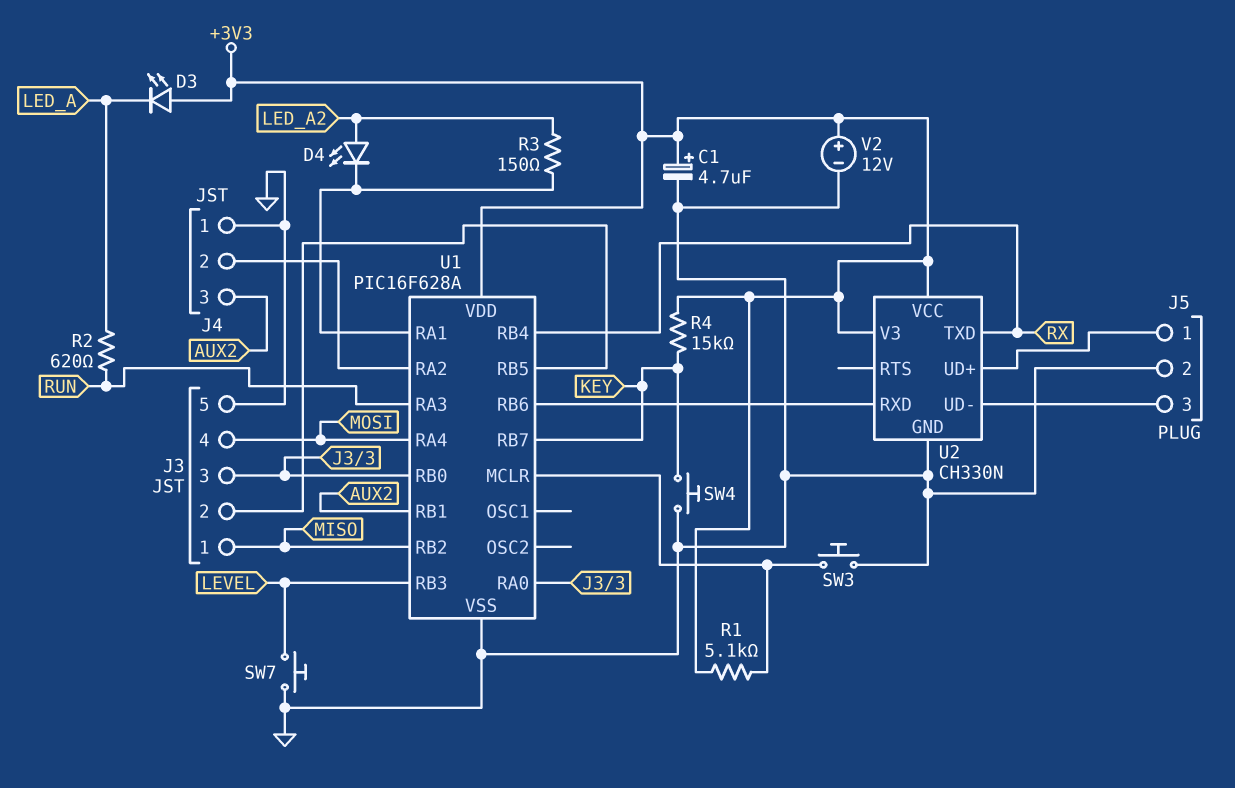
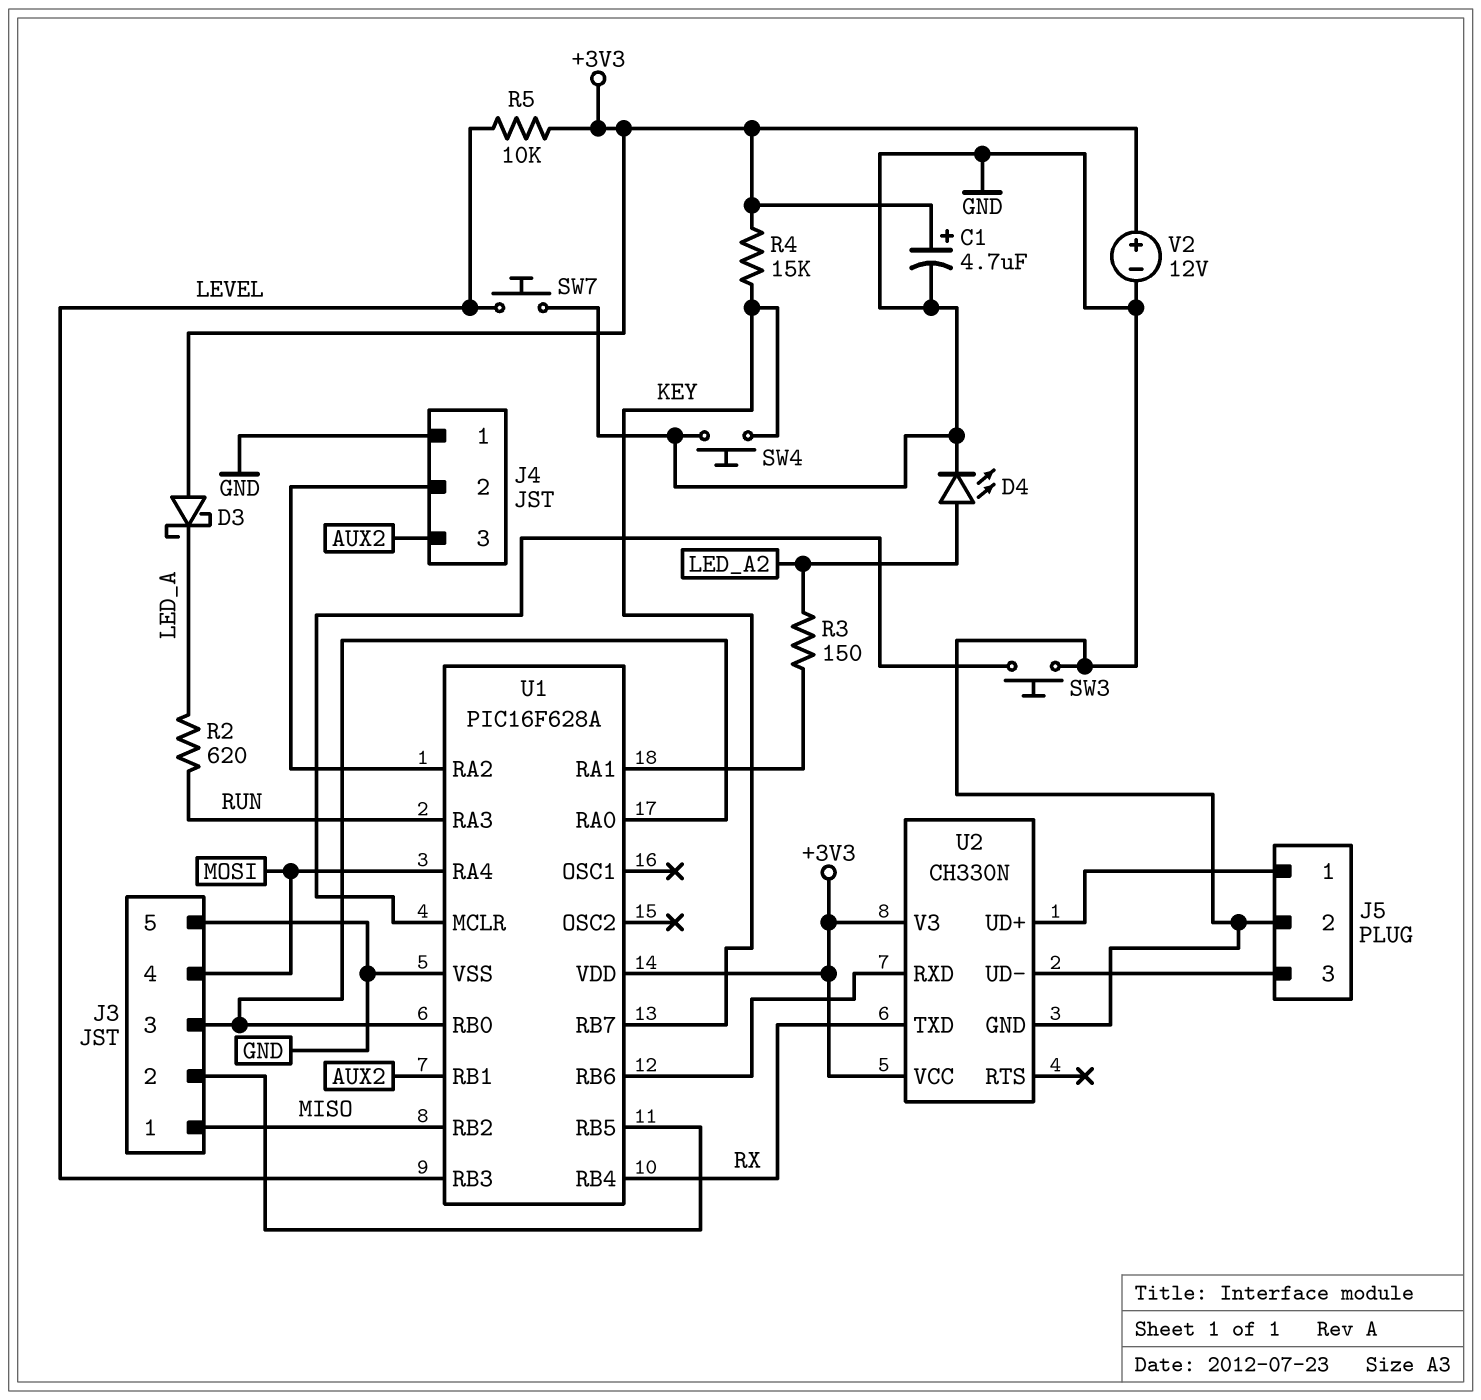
D3: LED (A +3V3, K LED_A) -> schottky (A +3V3, K LED_A)
D4: LED (A LED_A2, K U1/RA1) -> LED (A LED_A2, K GND)
R1: 5.1k (+3V3, U1/MCLR) -> none
R5: none -> 10k (+3V3, LEVEL)

